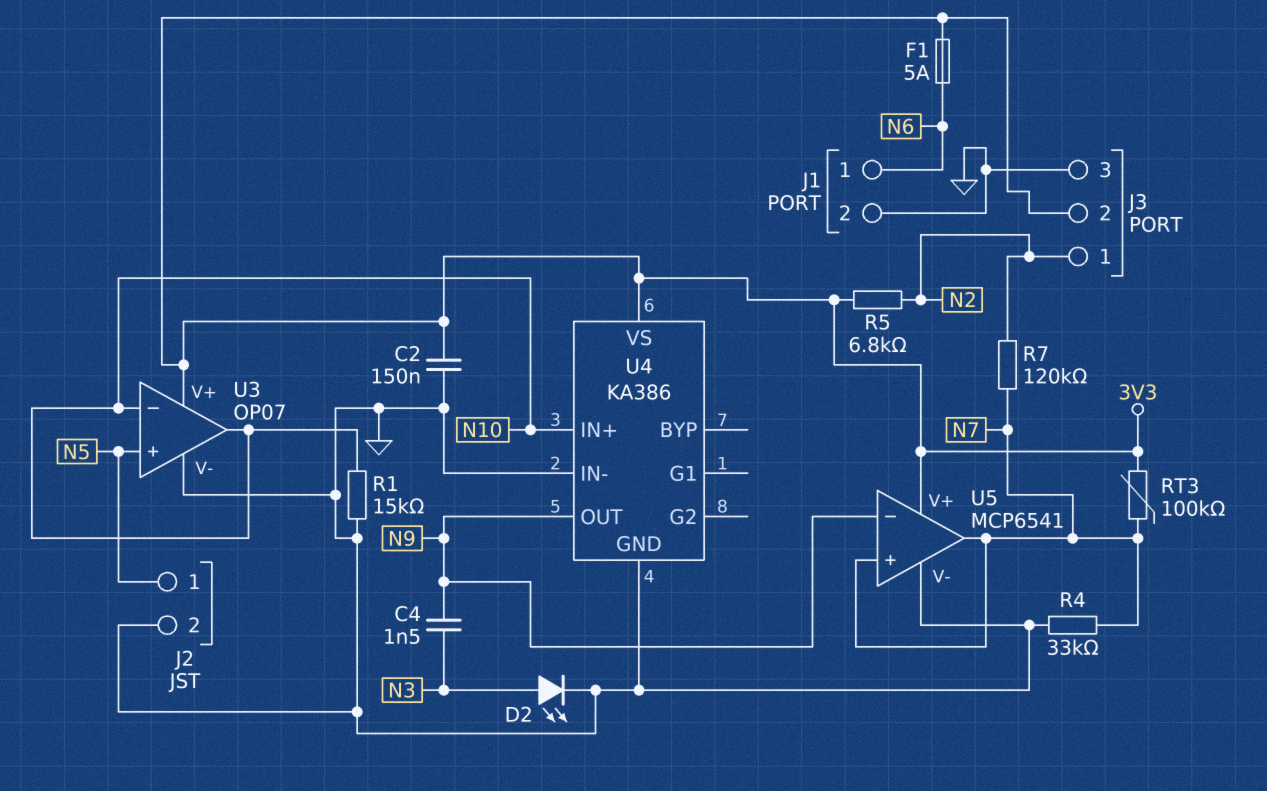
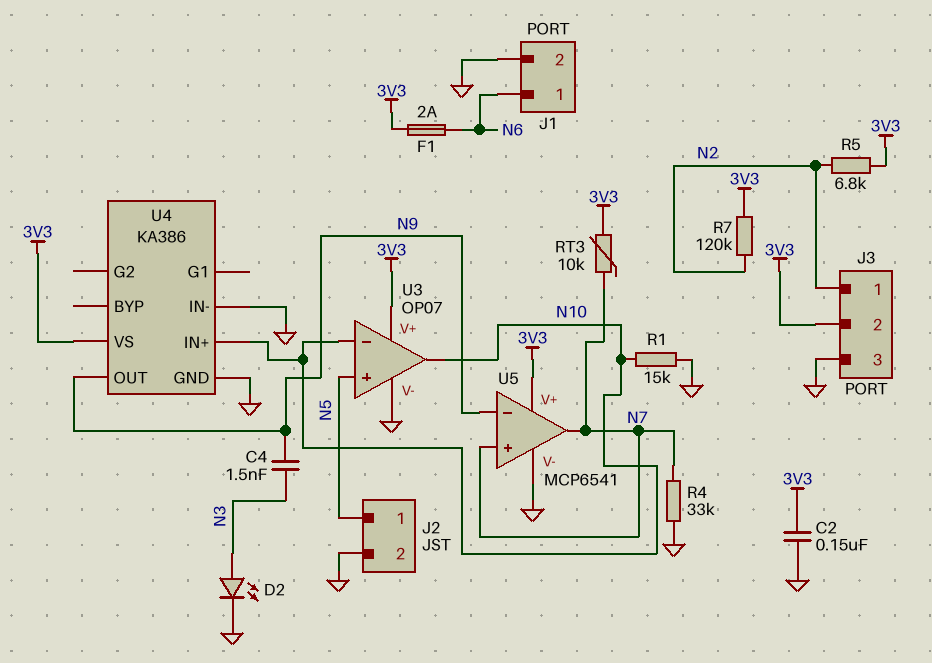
F1: 5A (3V3, N6) -> 2A (3V3, N6)
R7: 120k (N2, N7) -> 120k (3V3, N2)
RT3: 100k (3V3, N7) -> 10k (3V3, N7)

